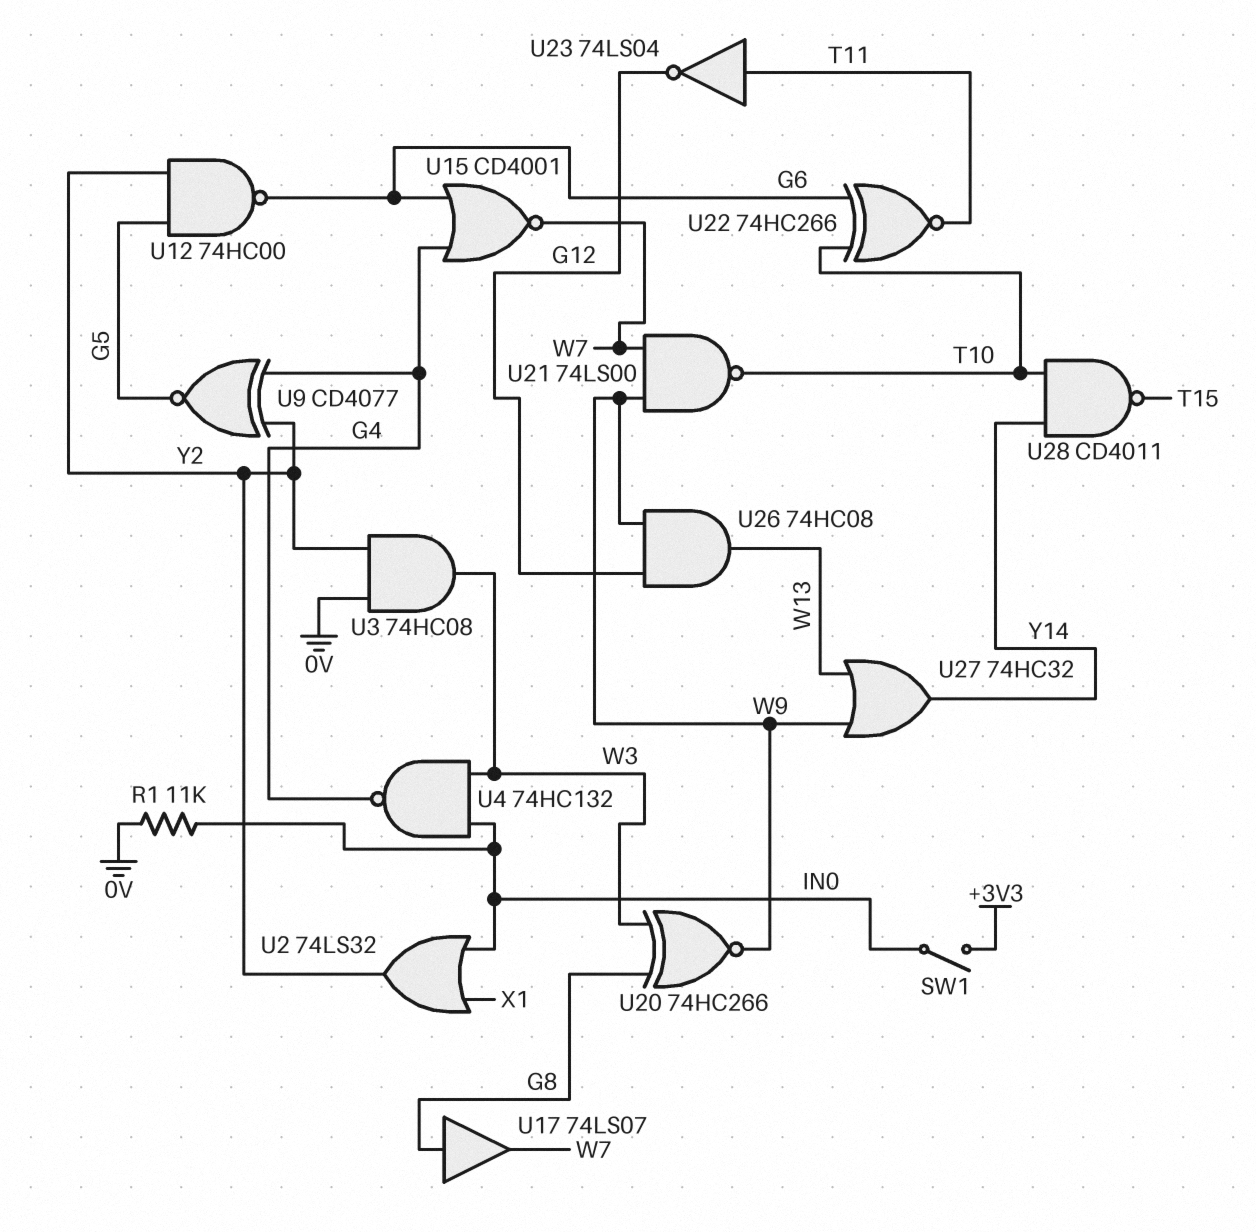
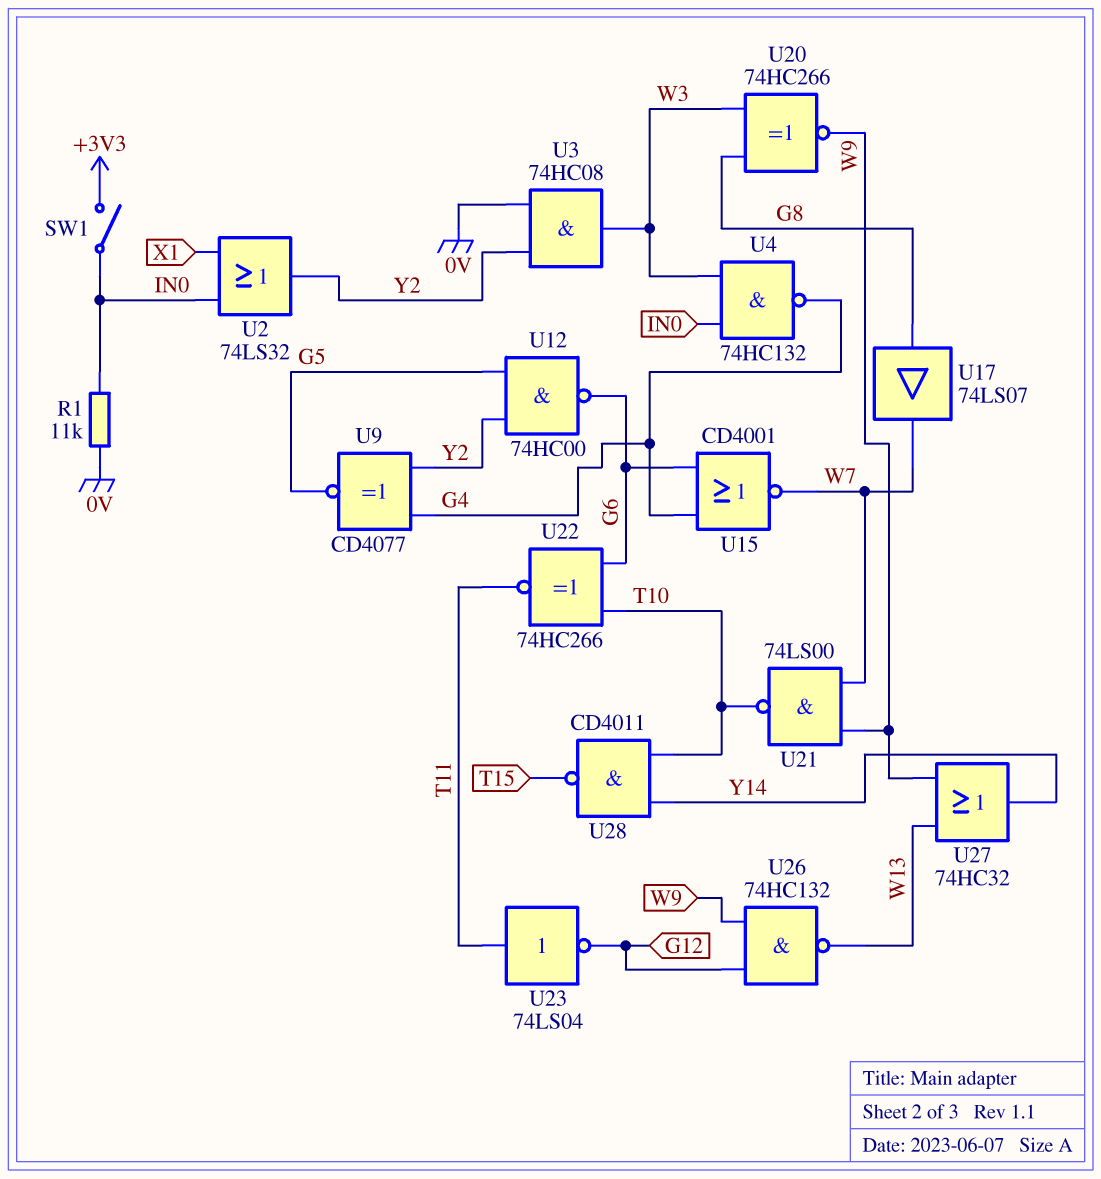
U26: AND 74HC08 (in G12, in W9, out W13) -> NAND 74HC132 (in G12, in W9, out W13)

